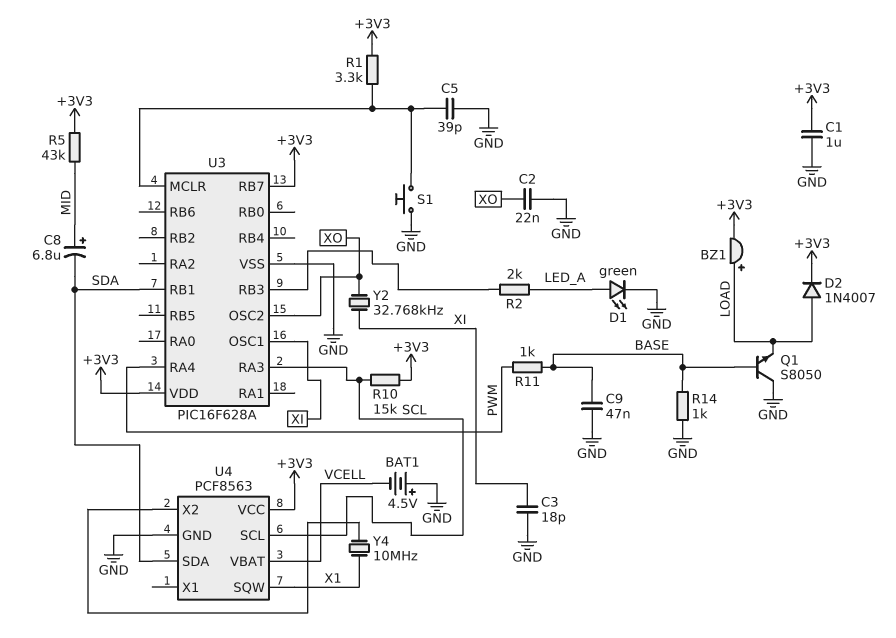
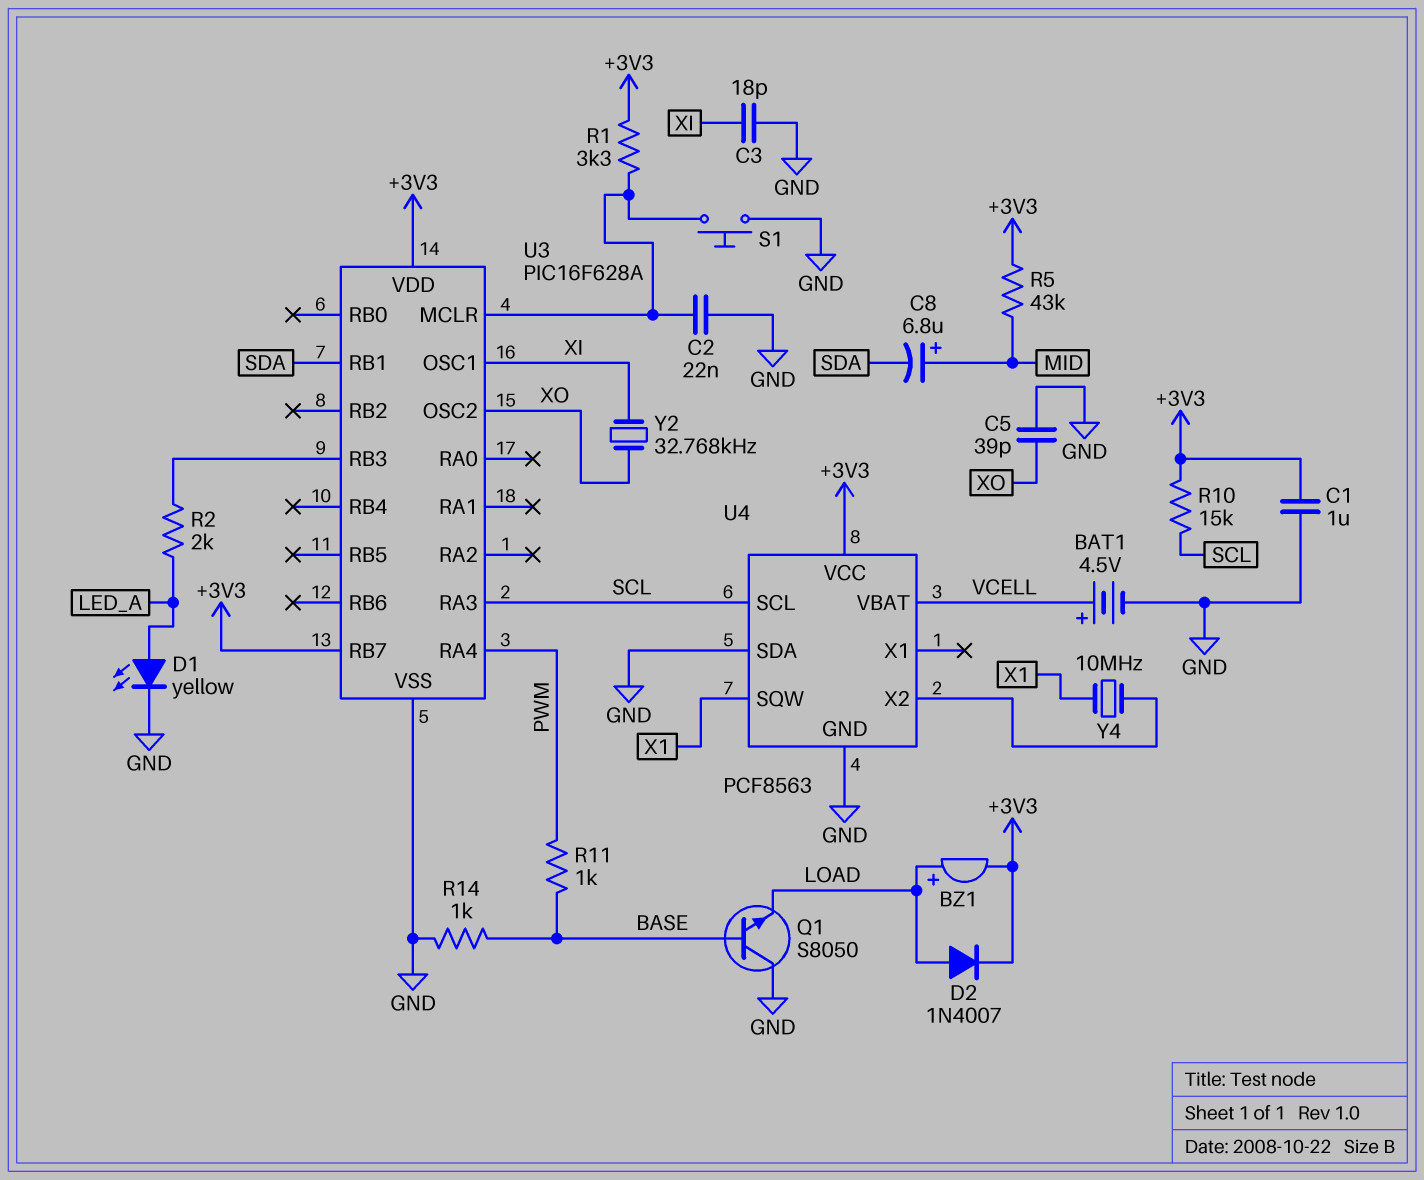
BAT1: 4.5V (plus GND, minus VCELL) -> 4.5V (plus VCELL, minus GND)
C2: 22nF (GND, XO) -> 22nF (GND, U3/MCLR)
C5: 39pF (GND, U3/MCLR) -> 39pF (GND, XO)
C9: 47nF (BASE, GND) -> none
D1: LED green (A LED_A, K GND) -> LED yellow (A LED_A, K GND)
U4 pin SDA: SDA -> GND

